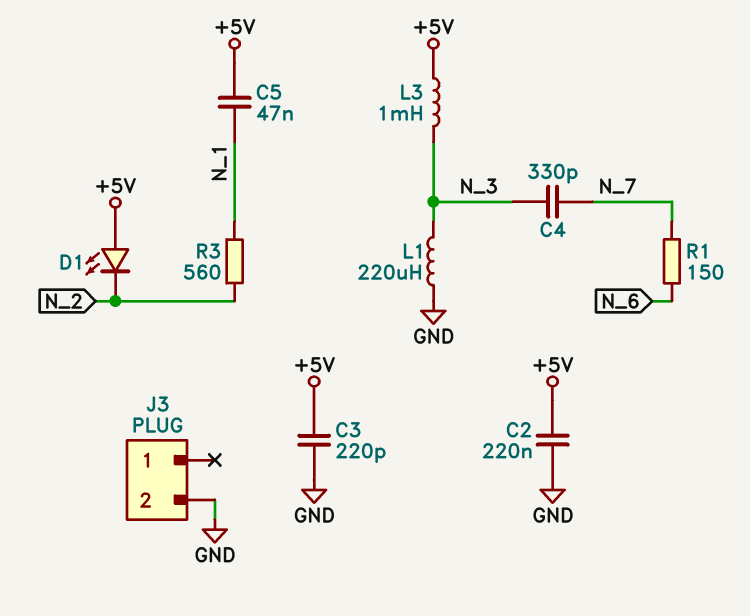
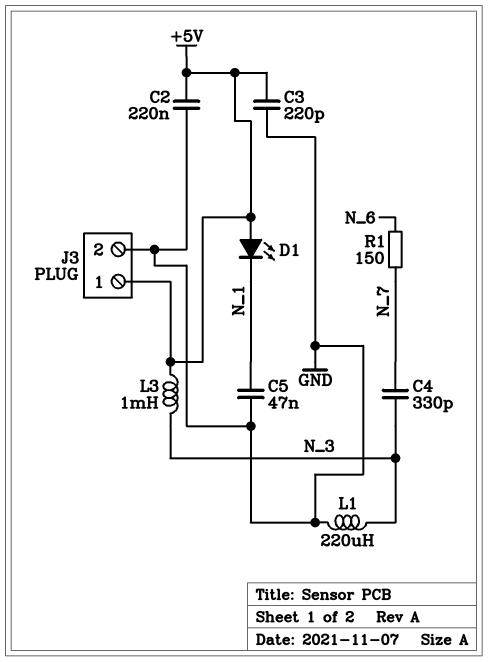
C5: 47nF (+5V, N_1) -> 47nF (GND, N_1)
D1: LED (A +5V, K N_2) -> LED (A +5V, K N_1)
J3 pin 1: none -> +5V
R3: 560 (N_1, N_2) -> none

